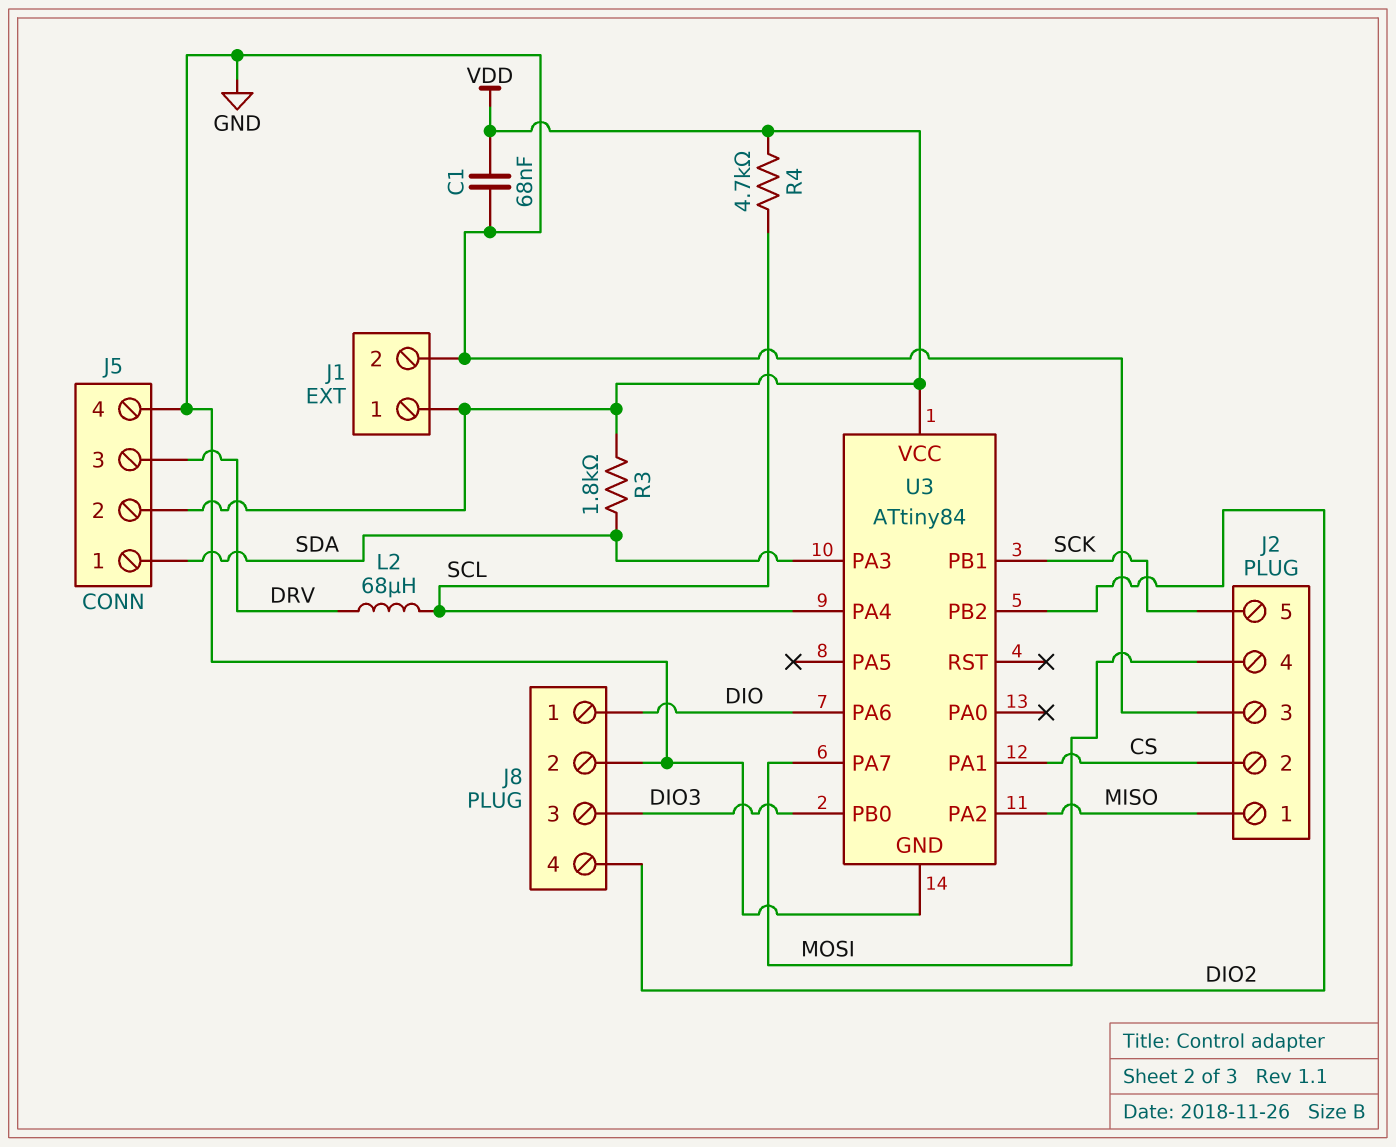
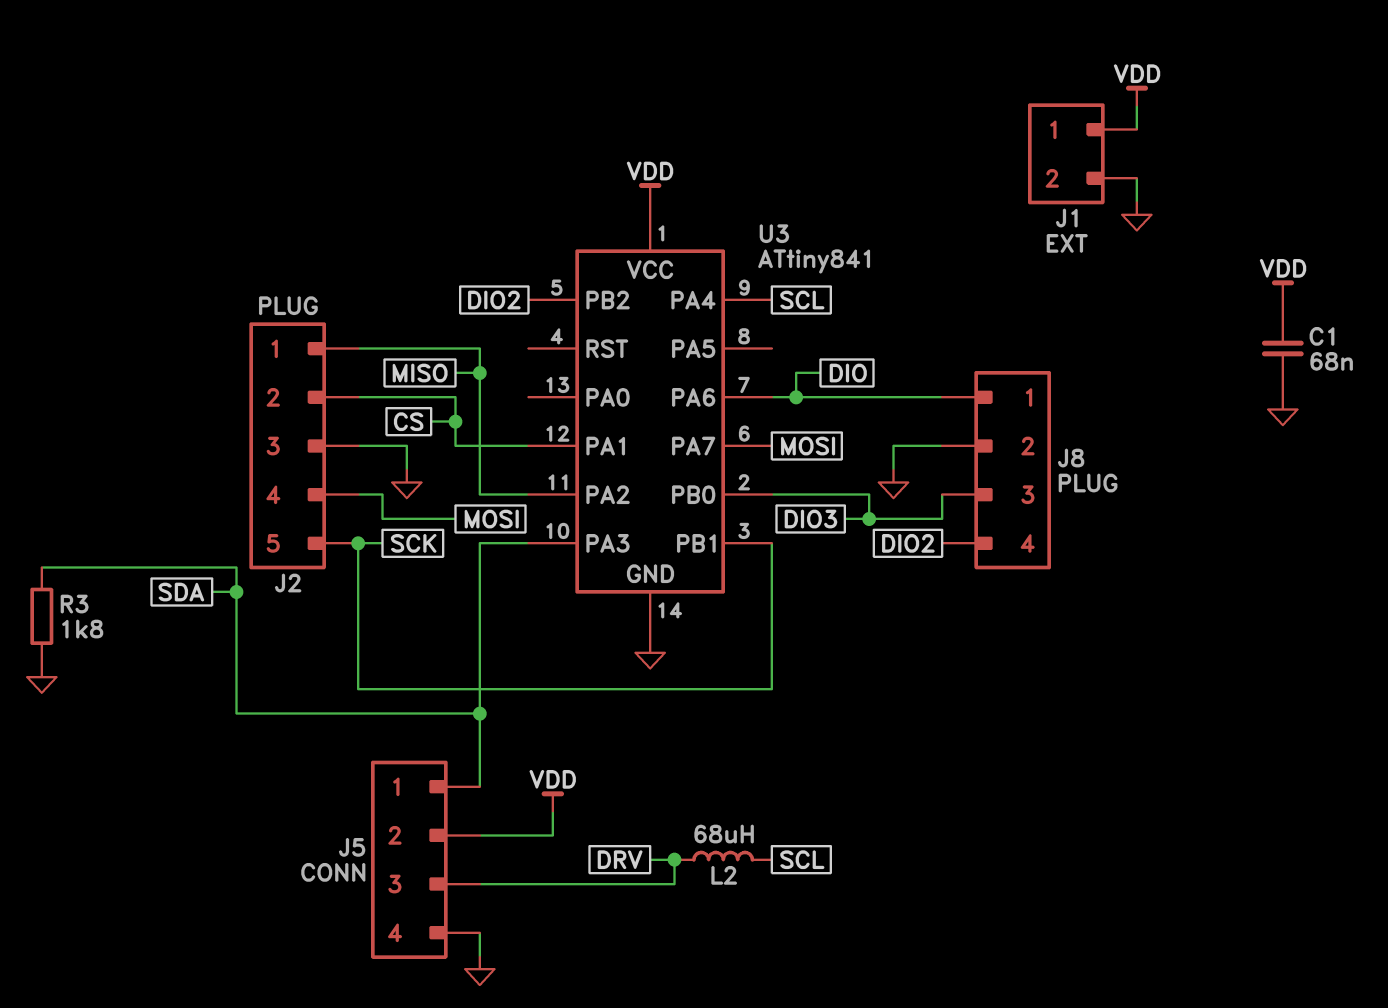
R3: 1.8k (SDA, VDD) -> 1.8k (GND, SDA)
R4: 4.7k (SCL, VDD) -> none
U3: ATtiny84 -> ATtiny841

